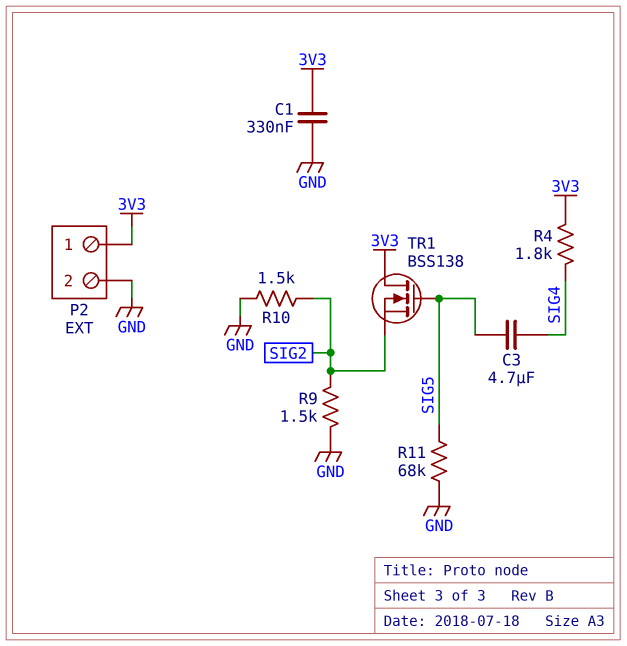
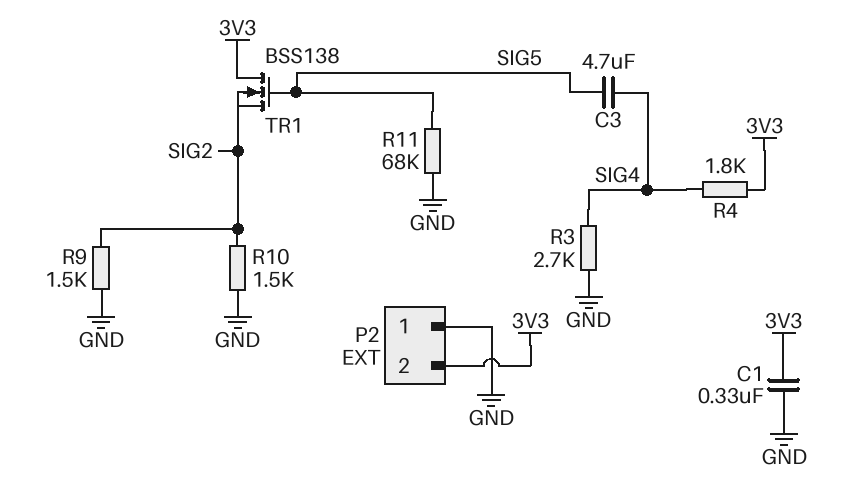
P2 pin 1: 3V3 -> GND
P2 pin 2: GND -> 3V3
R3: none -> 2.7k (GND, SIG4)

